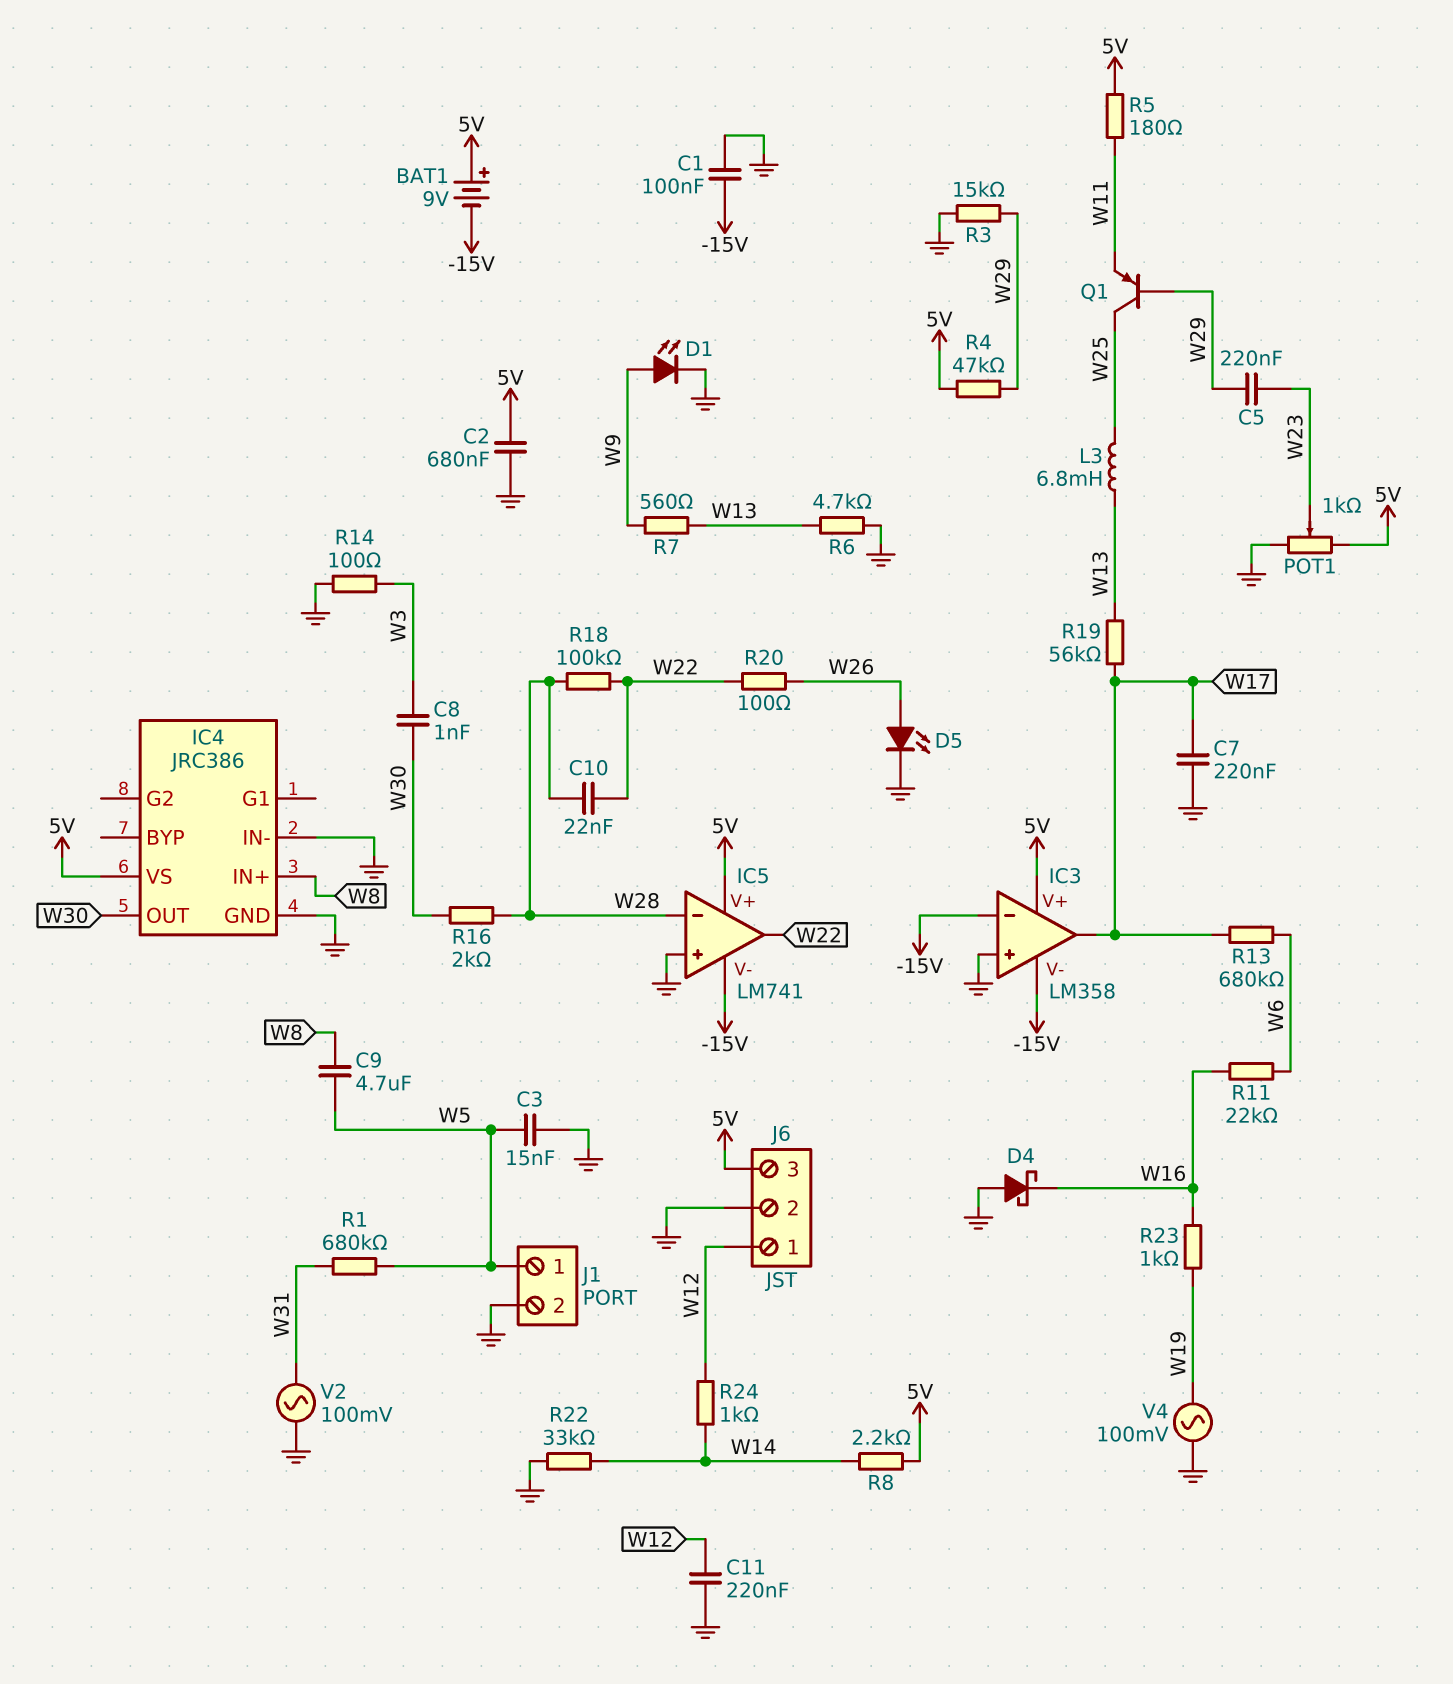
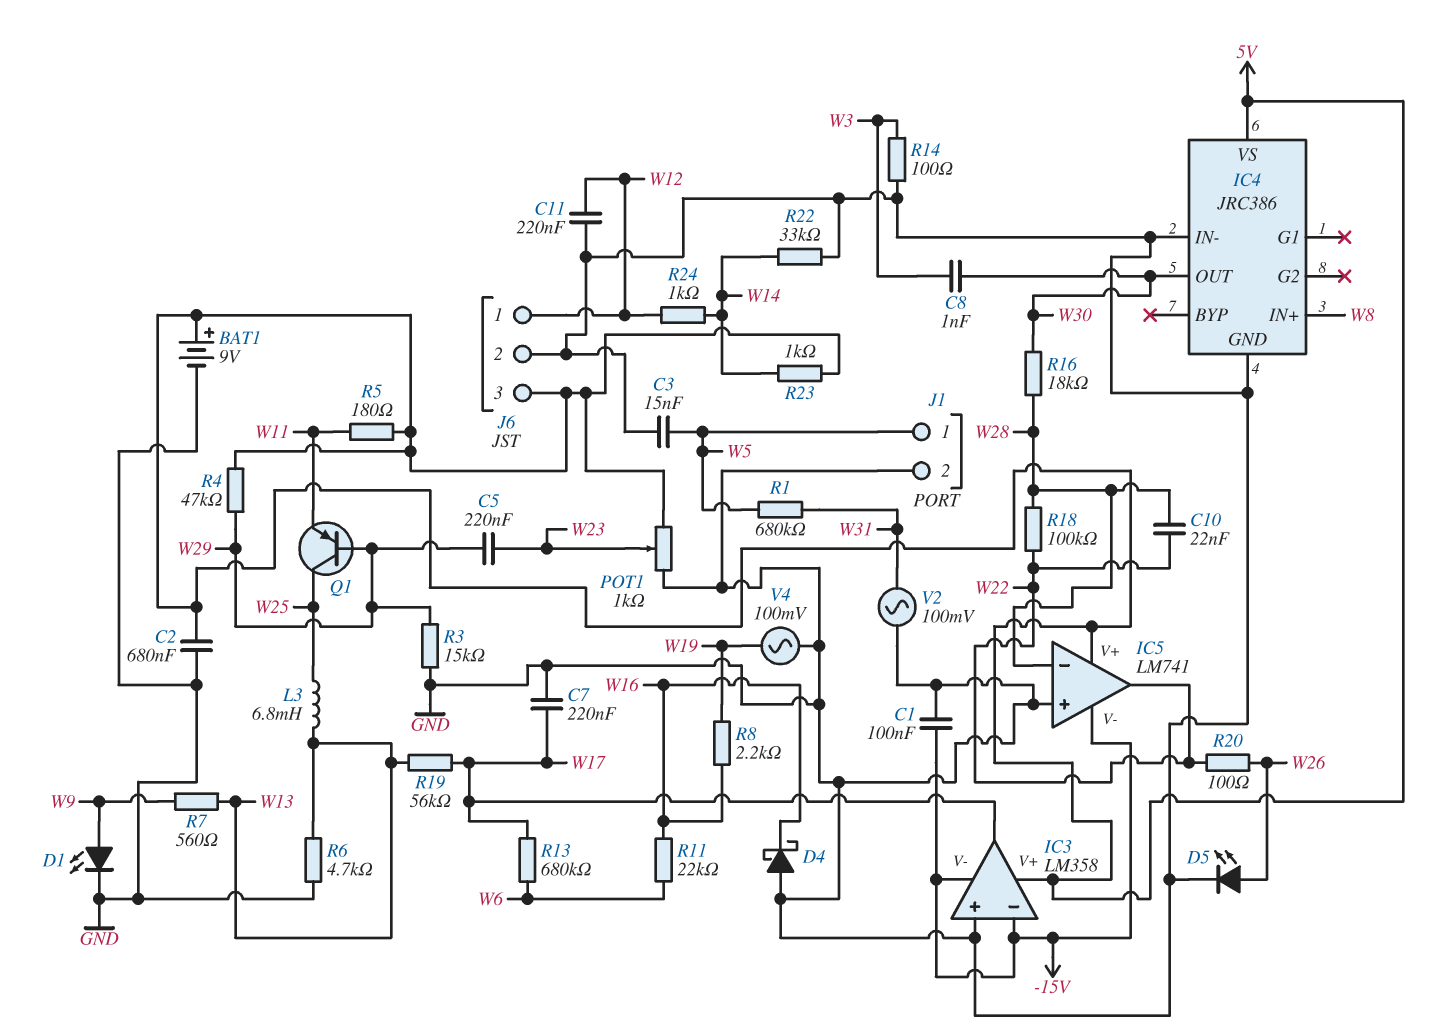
BAT1: 9V (plus 5V, minus -15V) -> 9V (plus 5V, minus GND)
C9: 4.7uF (W5, W8) -> none
R8: 2.2k (5V, W14) -> 2.2k (W16, W19)
R16: 2k (W28, W30) -> 18k (W28, W30)
R23: 1k (W16, W19) -> 1k (5V, W14)

